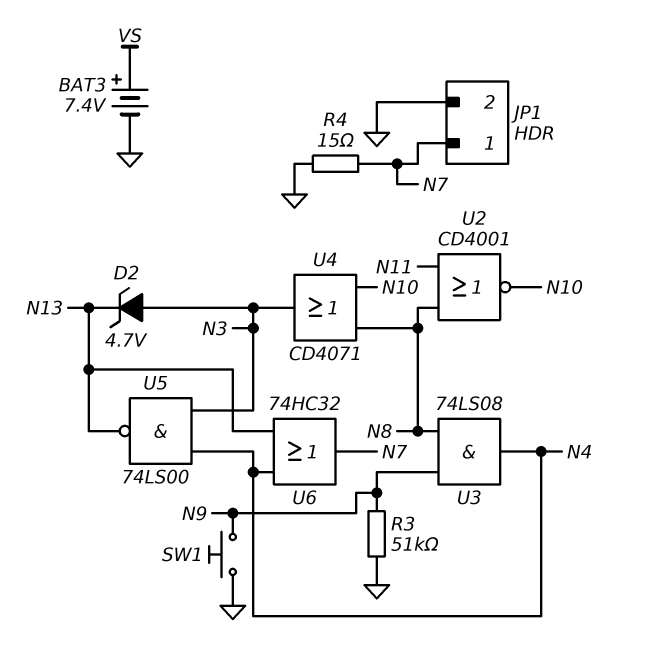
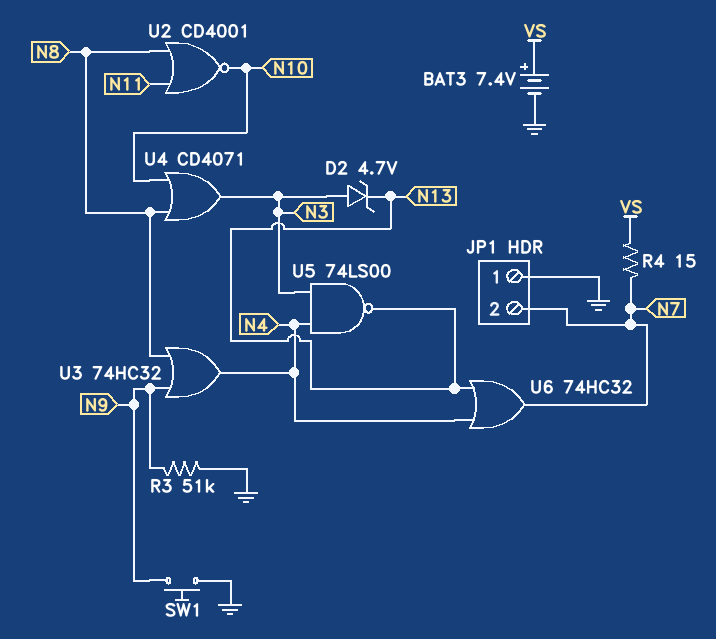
JP1 pin 1: N7 -> GND
JP1 pin 2: GND -> N7
R4: 15 (GND, N7) -> 15 (N7, VS)
U3: AND 74LS08 (in N8, in N9, out N4) -> OR 74HC32 (in N8, in N9, out N4)

